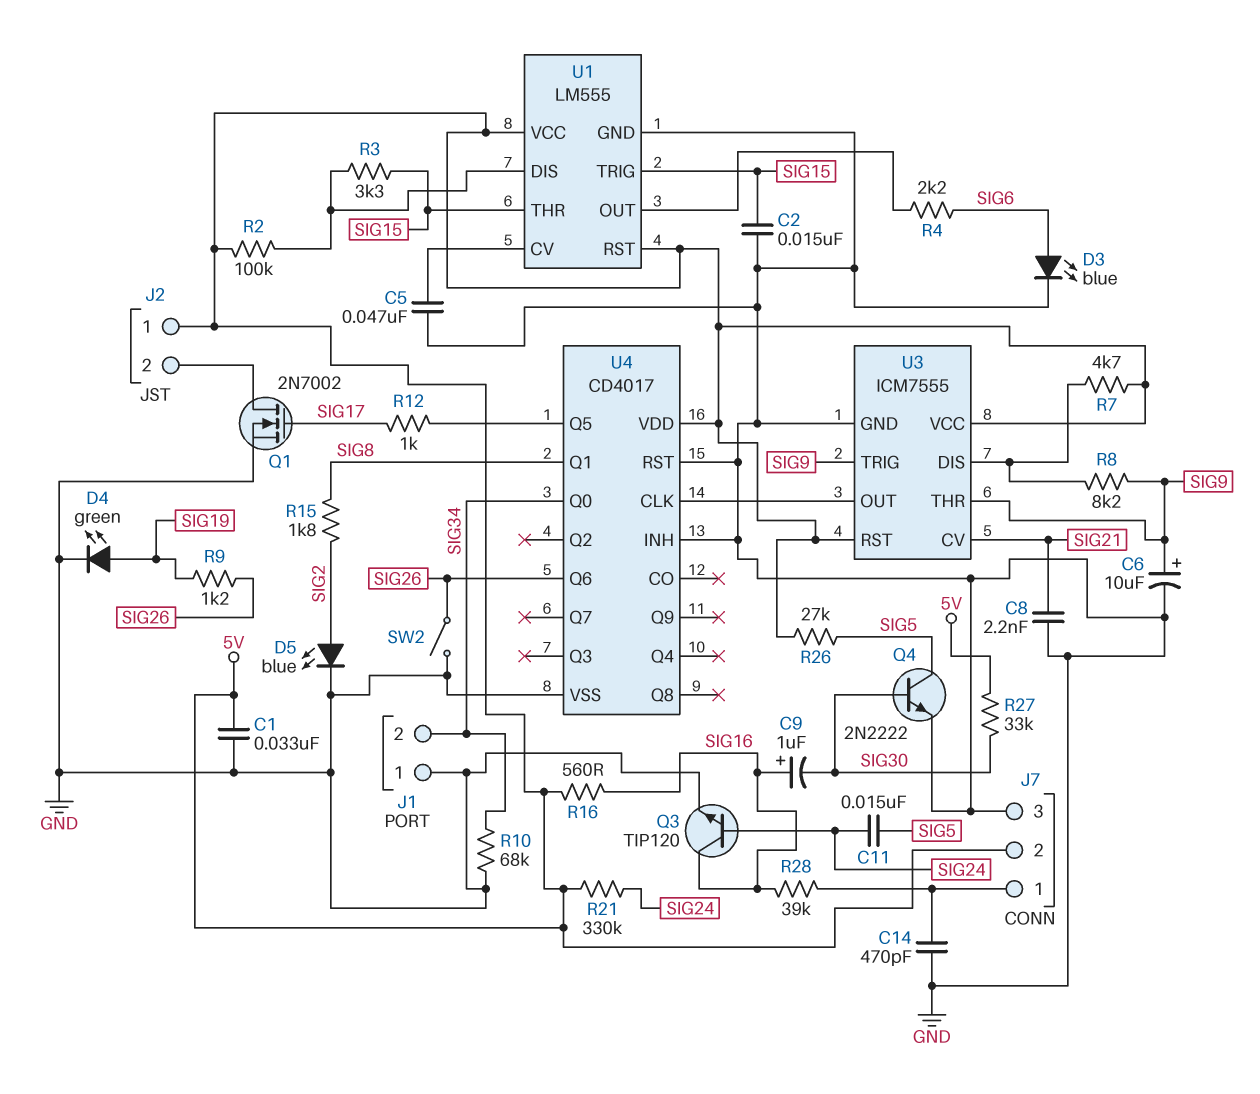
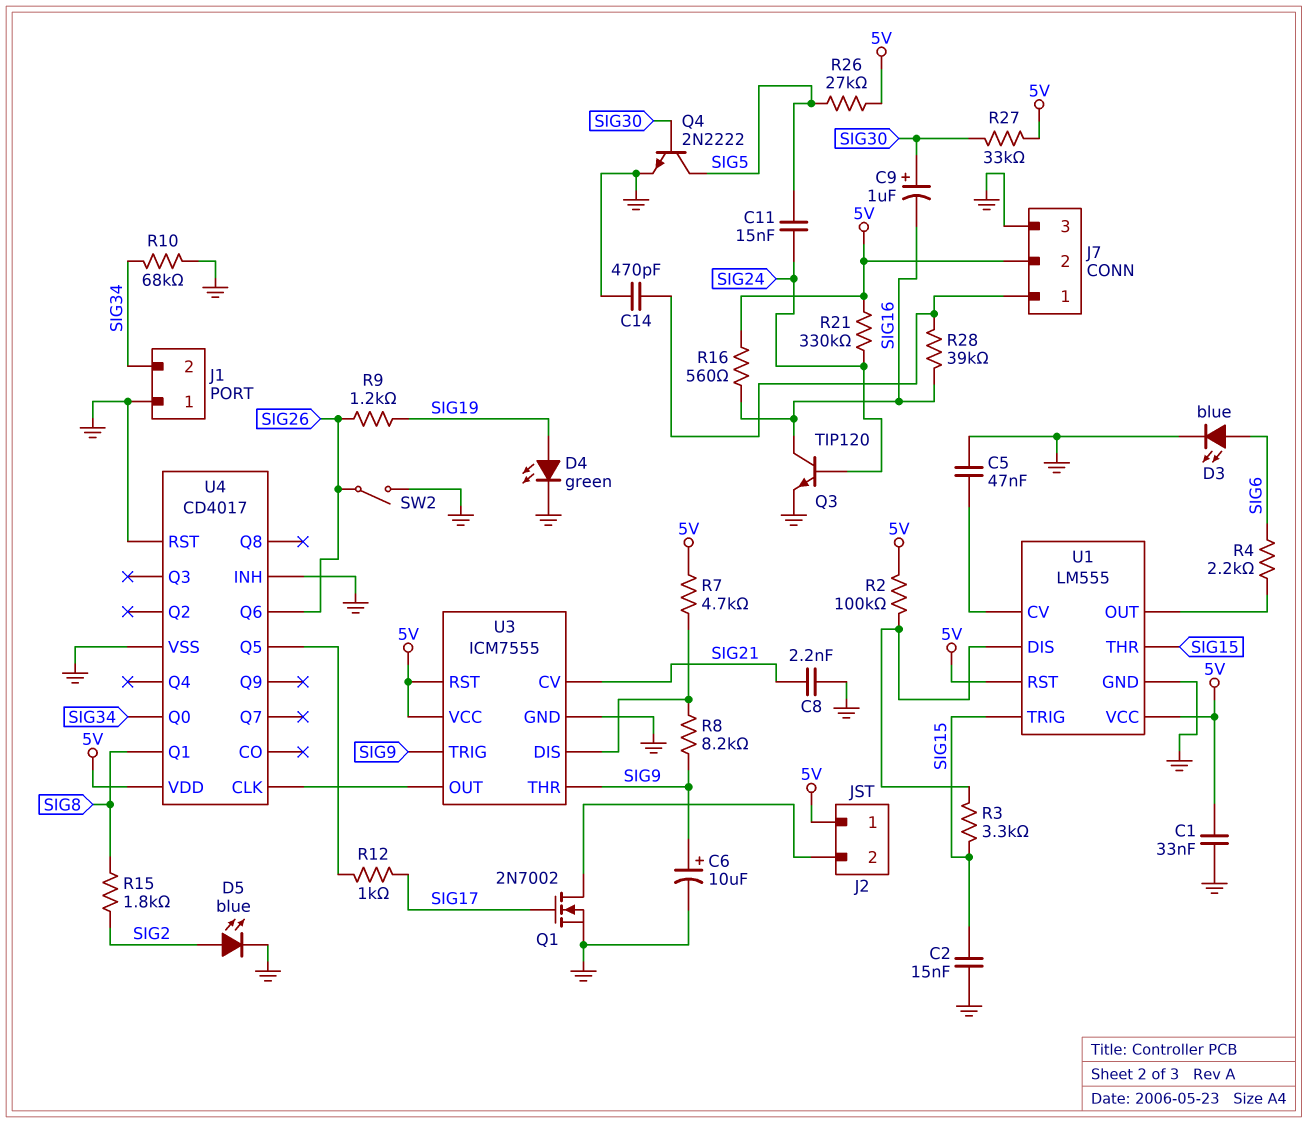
C9: 1uF (plus SIG16, minus SIG30) -> 1uF (plus SIG30, minus SIG16)

